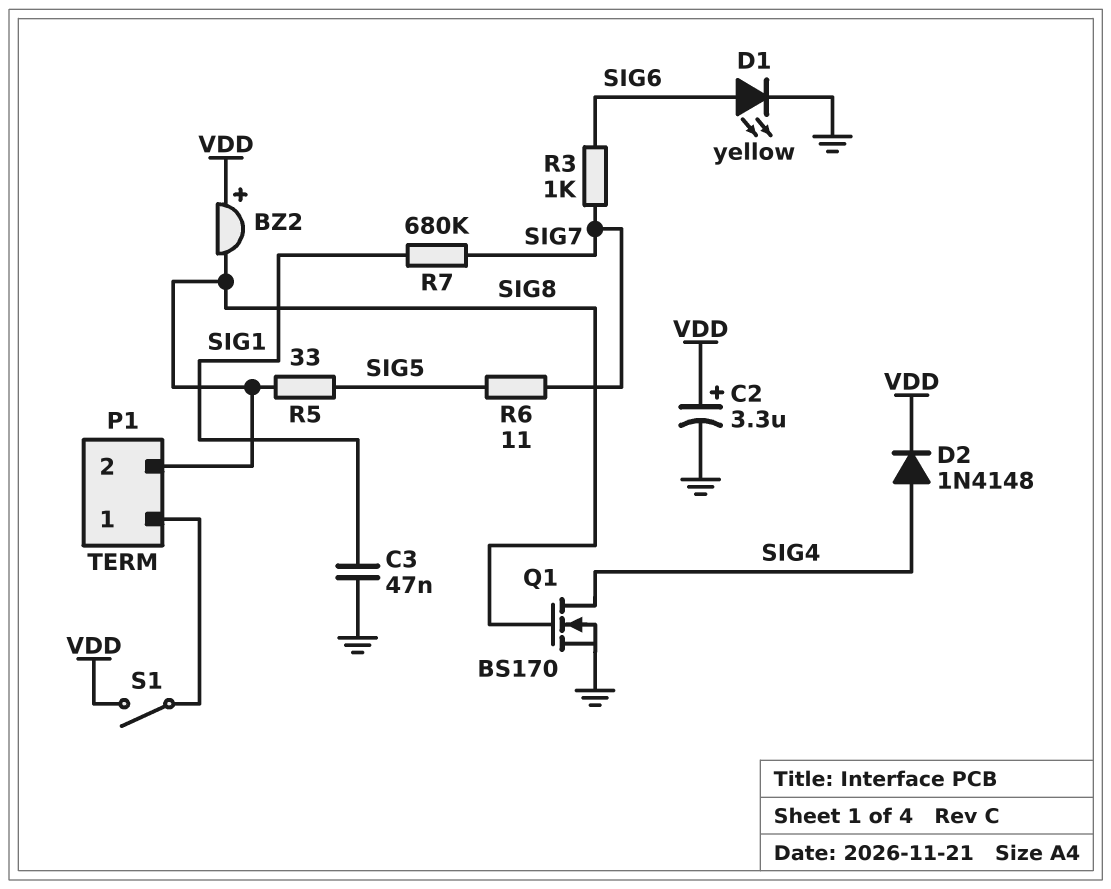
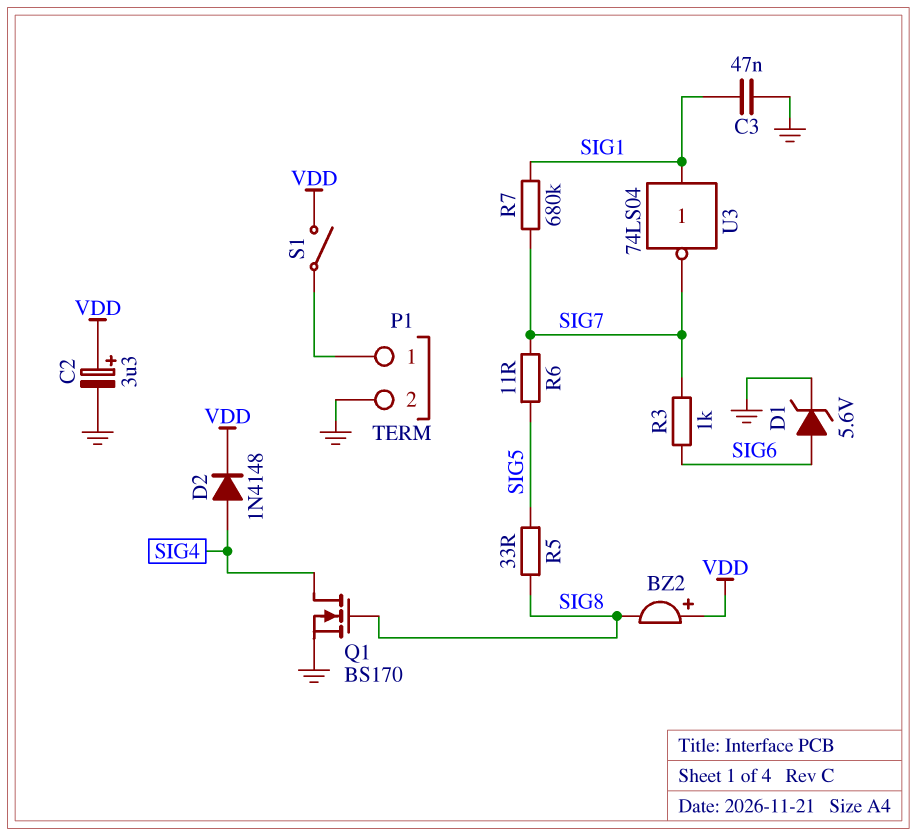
D1: LED yellow (A SIG6, K GND) -> zener 5.6V (A SIG6, K GND)
P1 pin 2: SIG8 -> GND
U3: none -> NOT 74LS04 (in SIG1, out SIG7)

